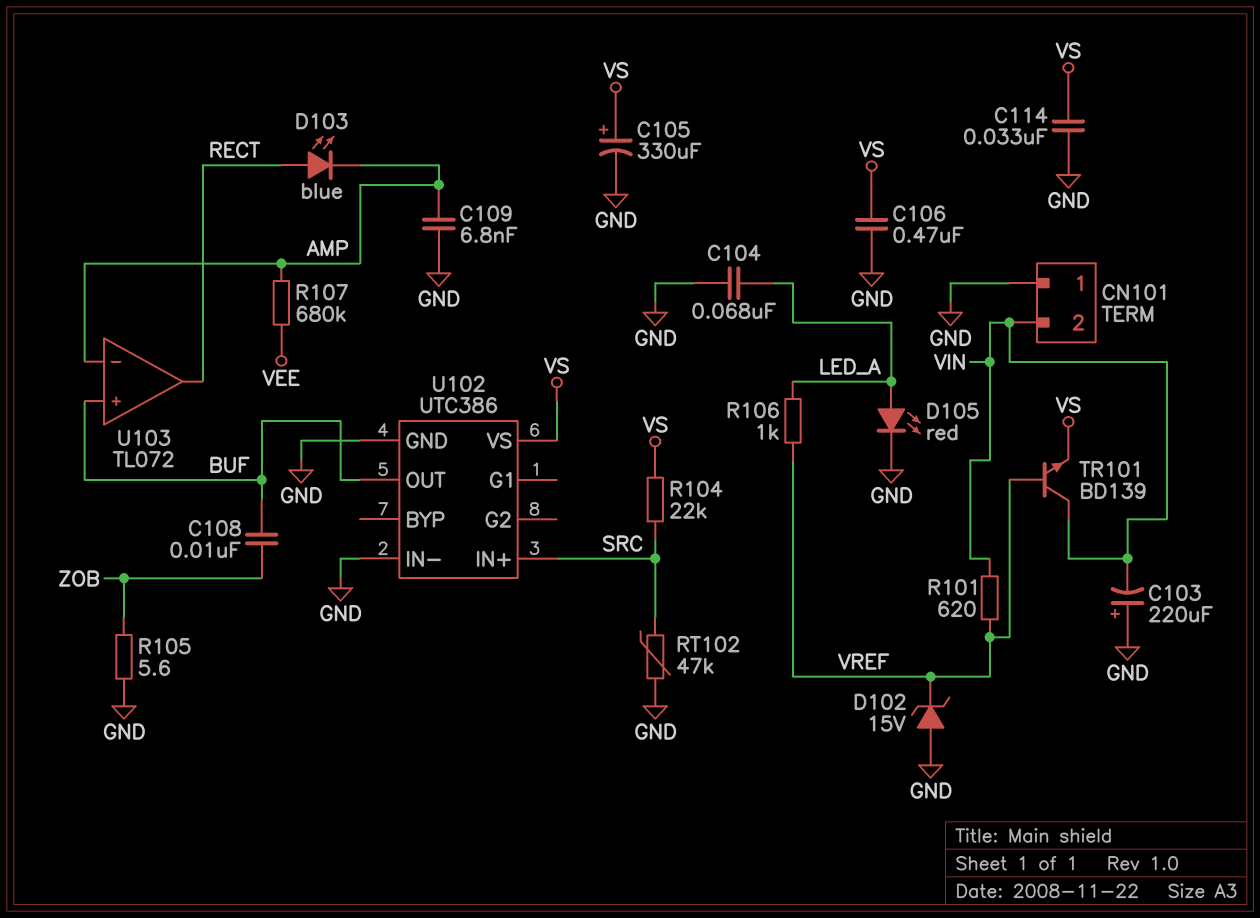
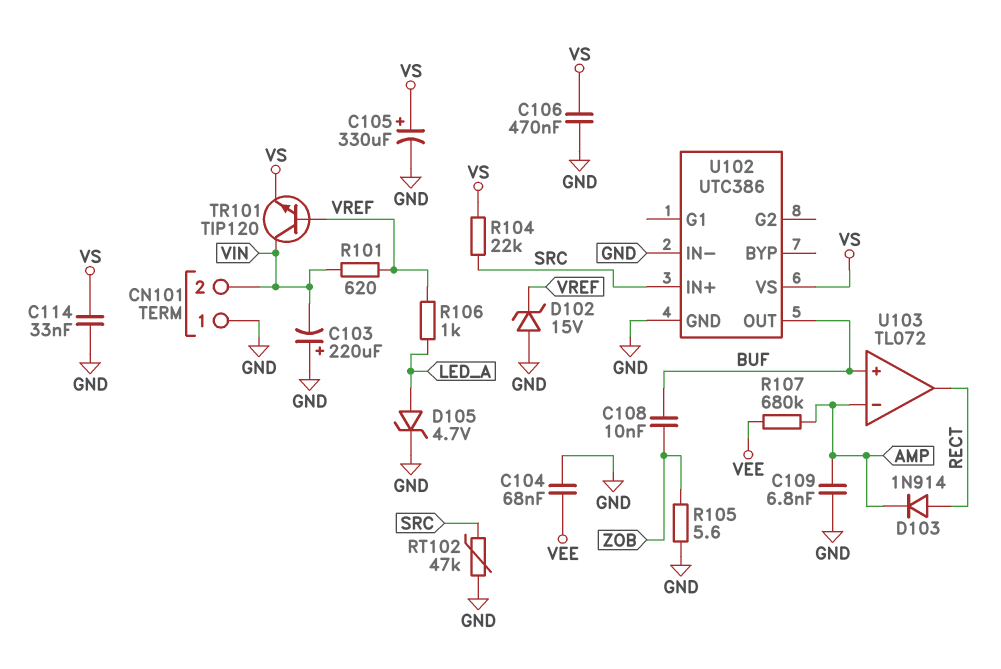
C104: 68nF (GND, LED_A) -> 68nF (GND, VEE)
D103: LED blue (A RECT, K AMP) -> diode 1N914 (A RECT, K AMP)
D105: LED red (A LED_A, K GND) -> zener 4.7V (A LED_A, K GND)
TR101: NPN BD139 (B VREF, C VIN, E VS) -> NPN TIP120 (B VREF, C VIN, E VS)

